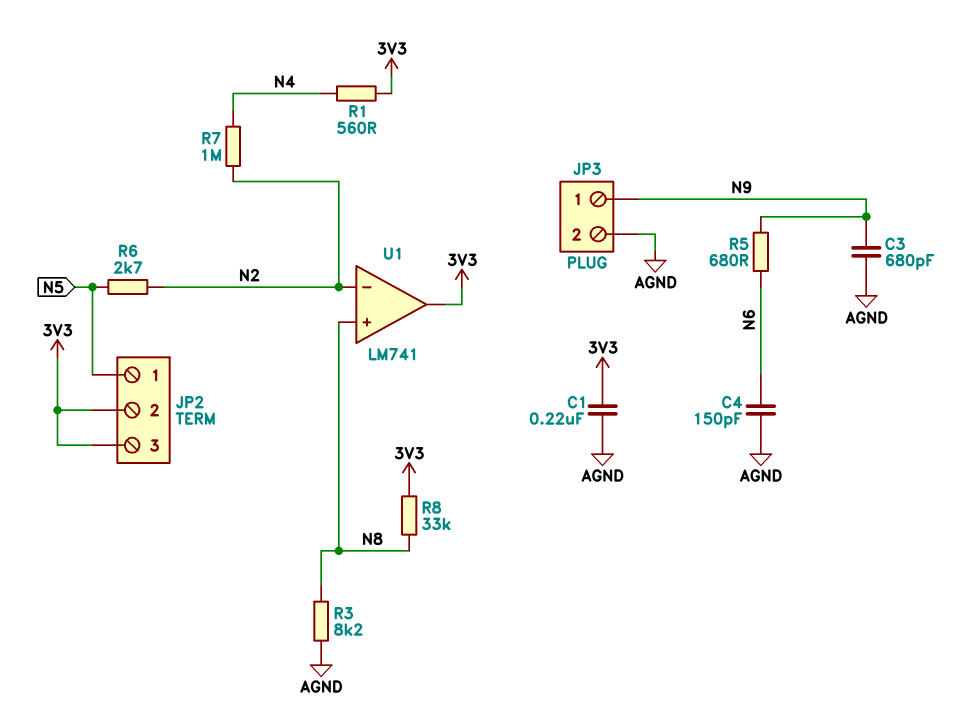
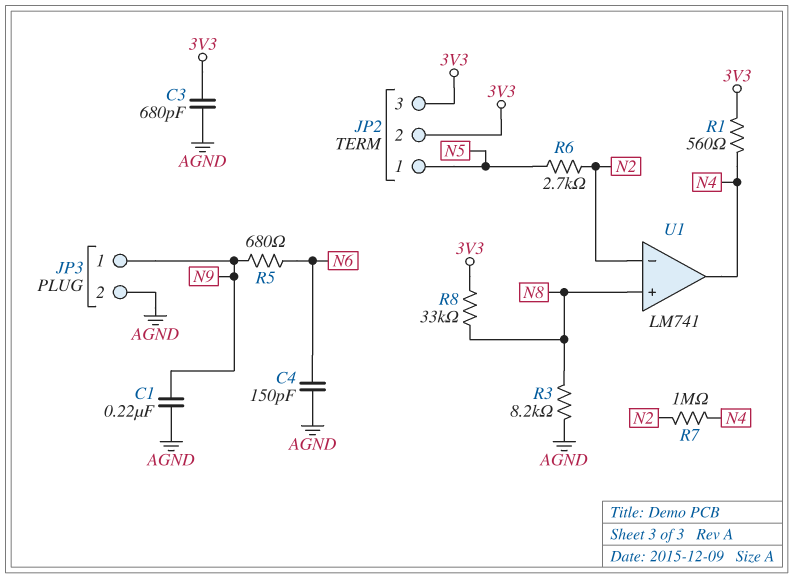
C1: 220nF (3V3, AGND) -> 220nF (AGND, N9)
C3: 680pF (AGND, N9) -> 680pF (3V3, AGND)
U1 pin out: 3V3 -> N4

